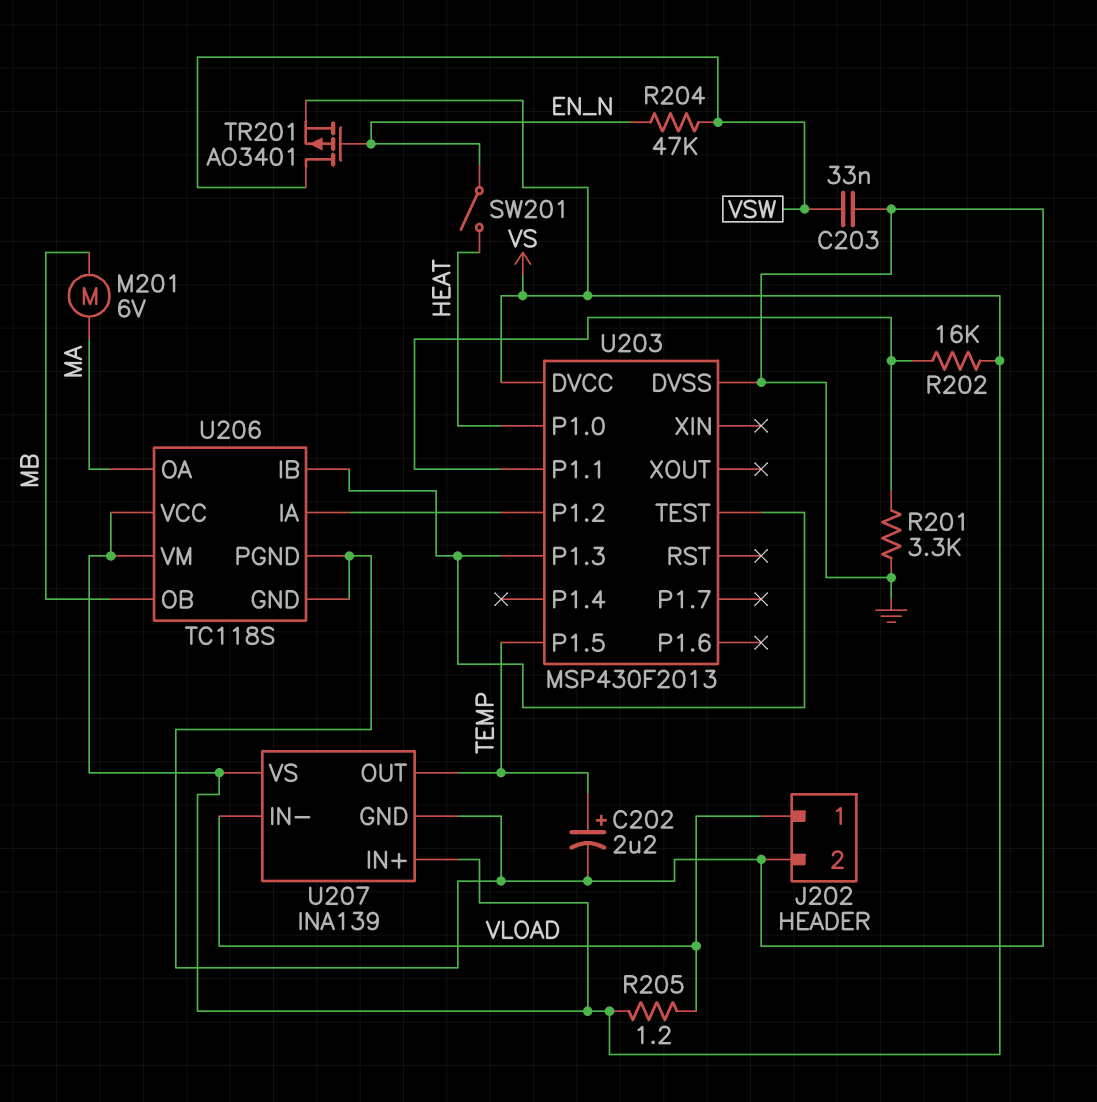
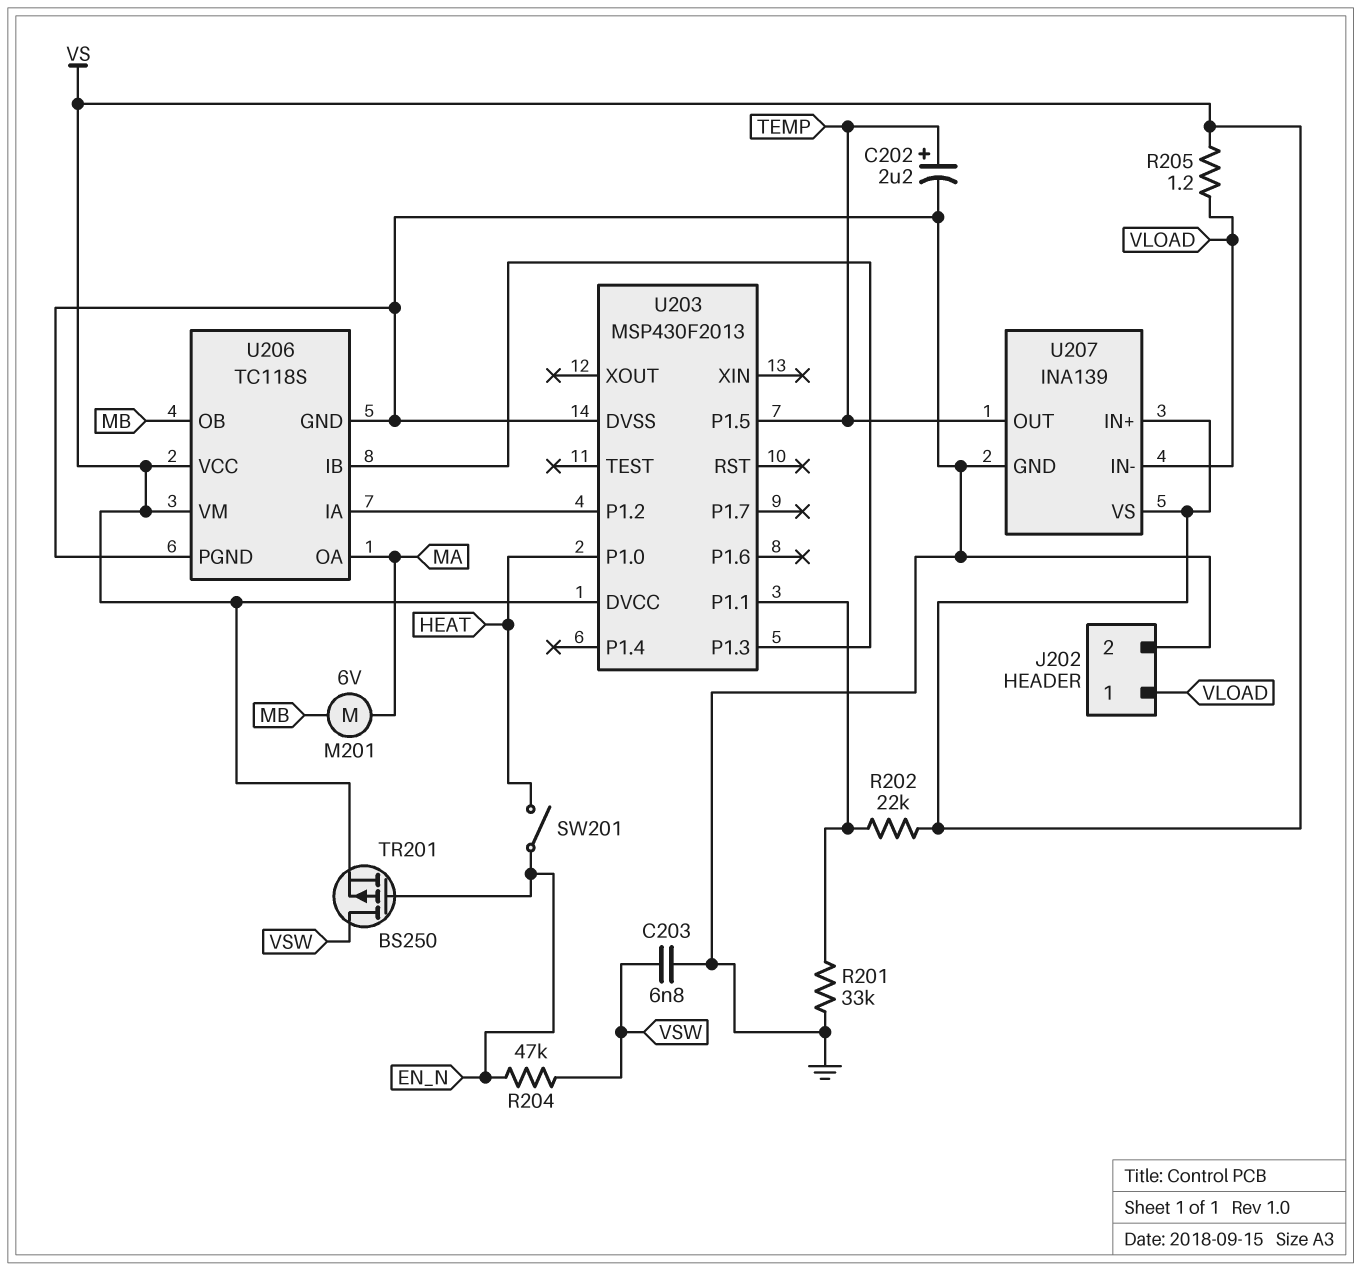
C203: 33nF (GND, VSW) -> 6.8nF (GND, VSW)
R201: 3.3k (GND, U203/P1.1) -> 33k (GND, U203/P1.1)
R202: 16k (U203/P1.1, VS) -> 22k (U203/P1.1, VS)
TR201: PMOS AO3401 (G EN_N, D VSW, S VS) -> PMOS BS250 (G EN_N, D VSW, S VS)
U203 pin TEST: U203/P1.3 -> none

